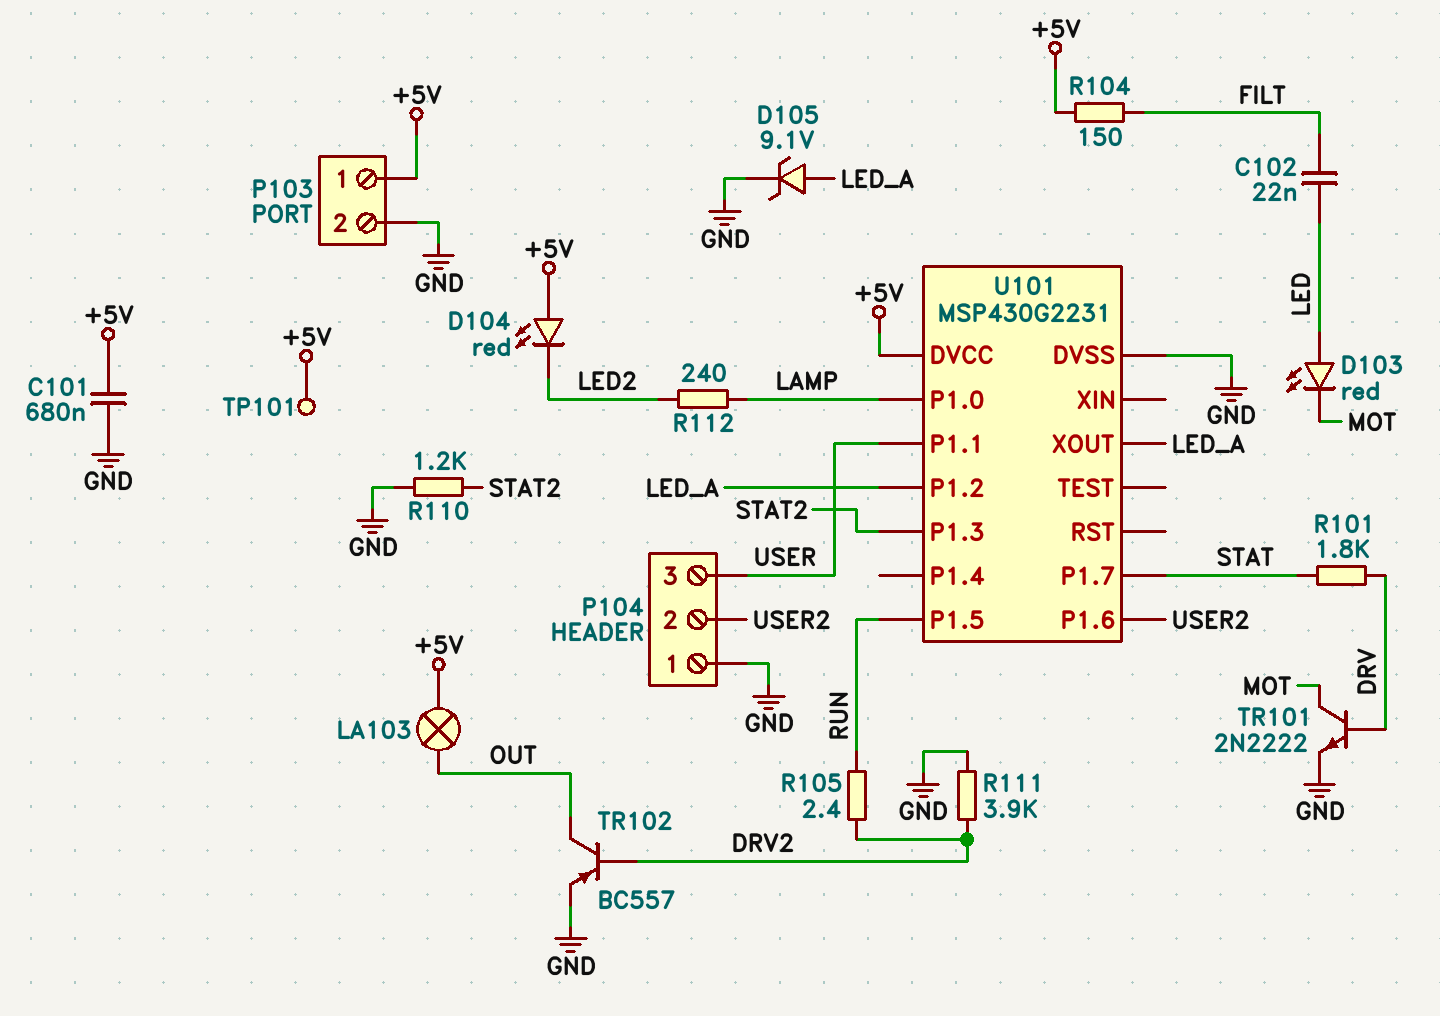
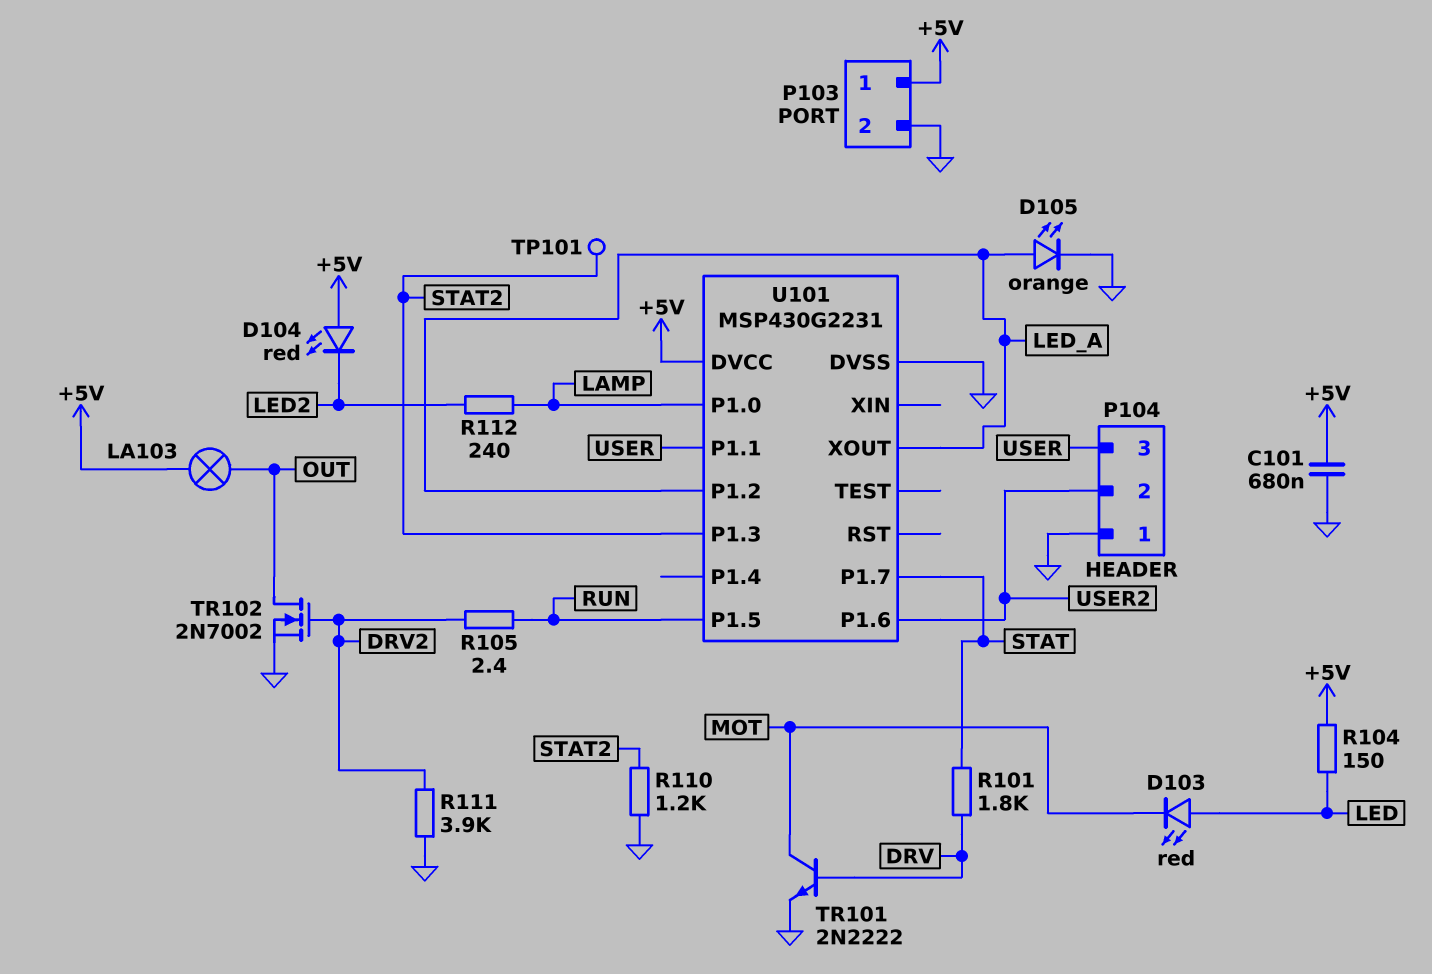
C102: 22nF (FILT, LED) -> none
D105: zener 9.1V (A LED_A, K GND) -> LED orange (A LED_A, K GND)
R104: 150 (+5V, FILT) -> 150 (+5V, LED)
TP101: test point (+5V) -> test point (STAT2)
TR102: PNP BC557 (B DRV2, C OUT, E GND) -> NMOS 2N7002 (G DRV2, D OUT, S GND)

